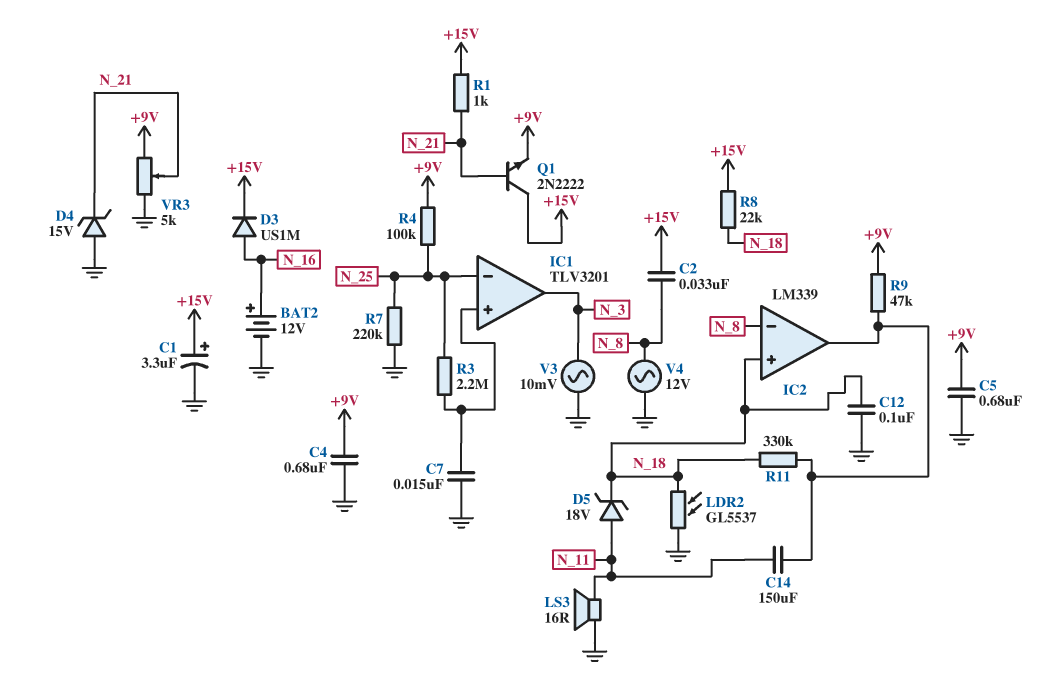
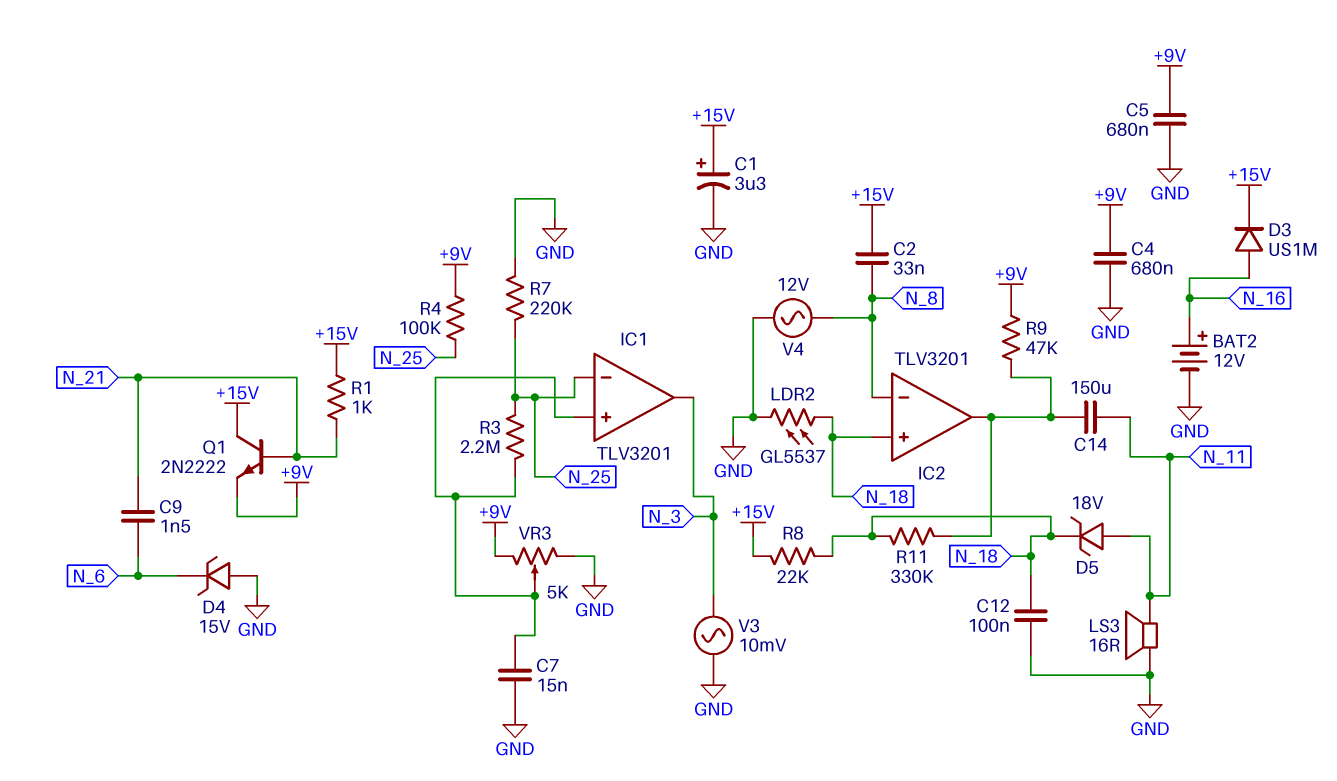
C9: none -> 1.5nF (N_6, N_21)
D4: zener 15V (A GND, K N_21) -> zener 15V (A GND, K N_6)
IC2: LM339 -> TLV3201
VR3: 5k (+9V, GND, wiper N_21) -> 5k (+9V, GND, wiper IC1/in+)

